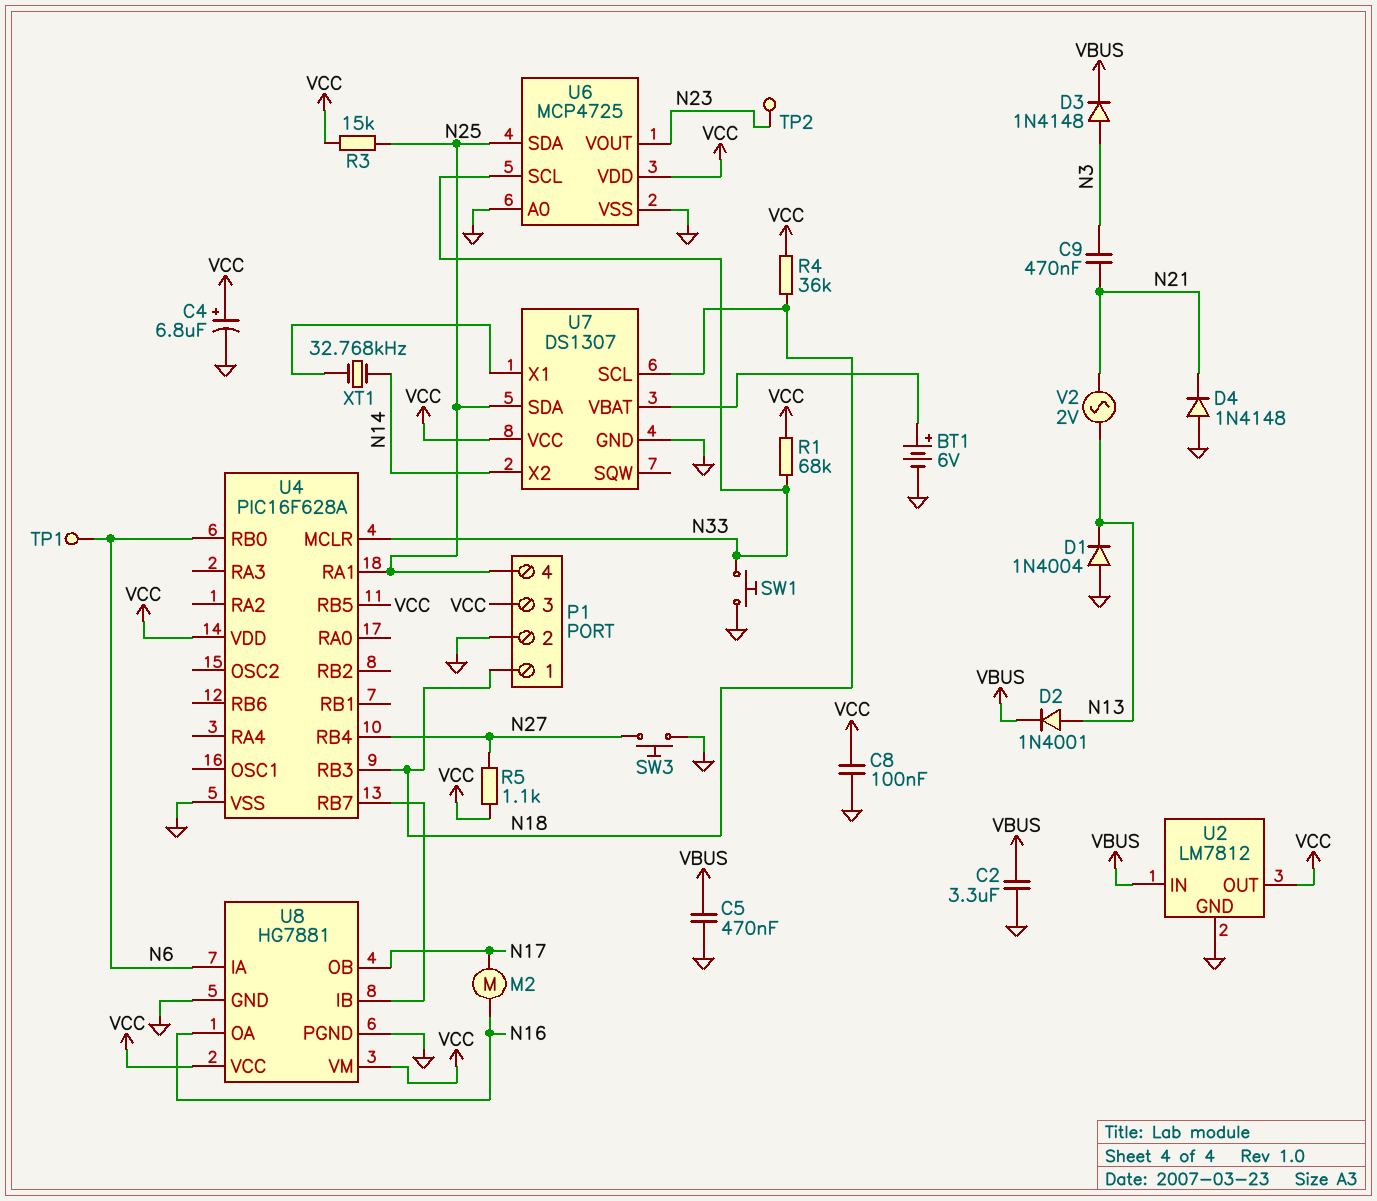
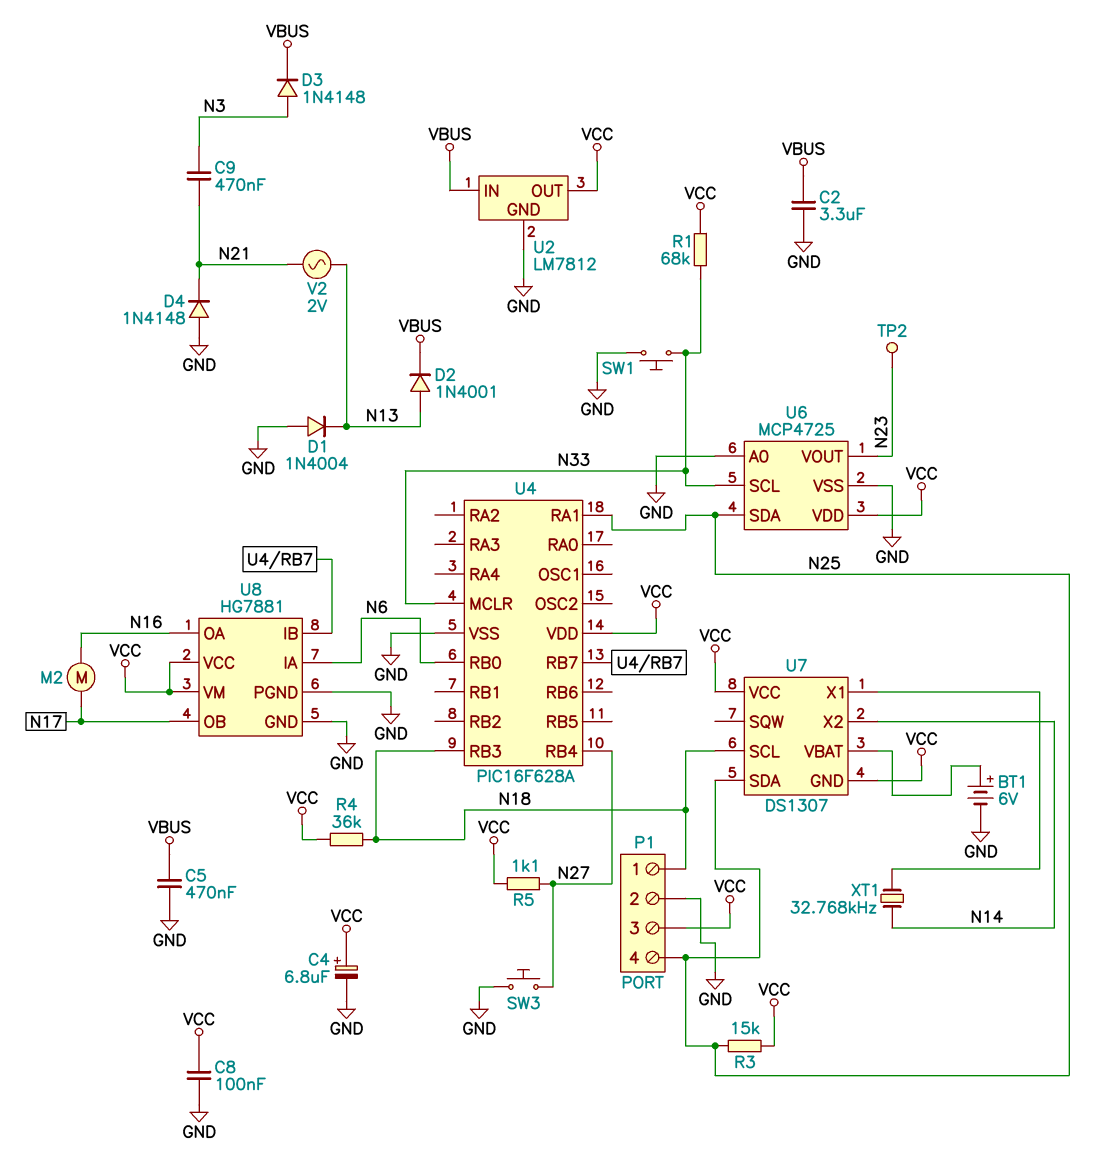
TP1: test point (N6) -> none
U4 pin RB5: VCC -> none
U7 pin GND: GND -> VCC

